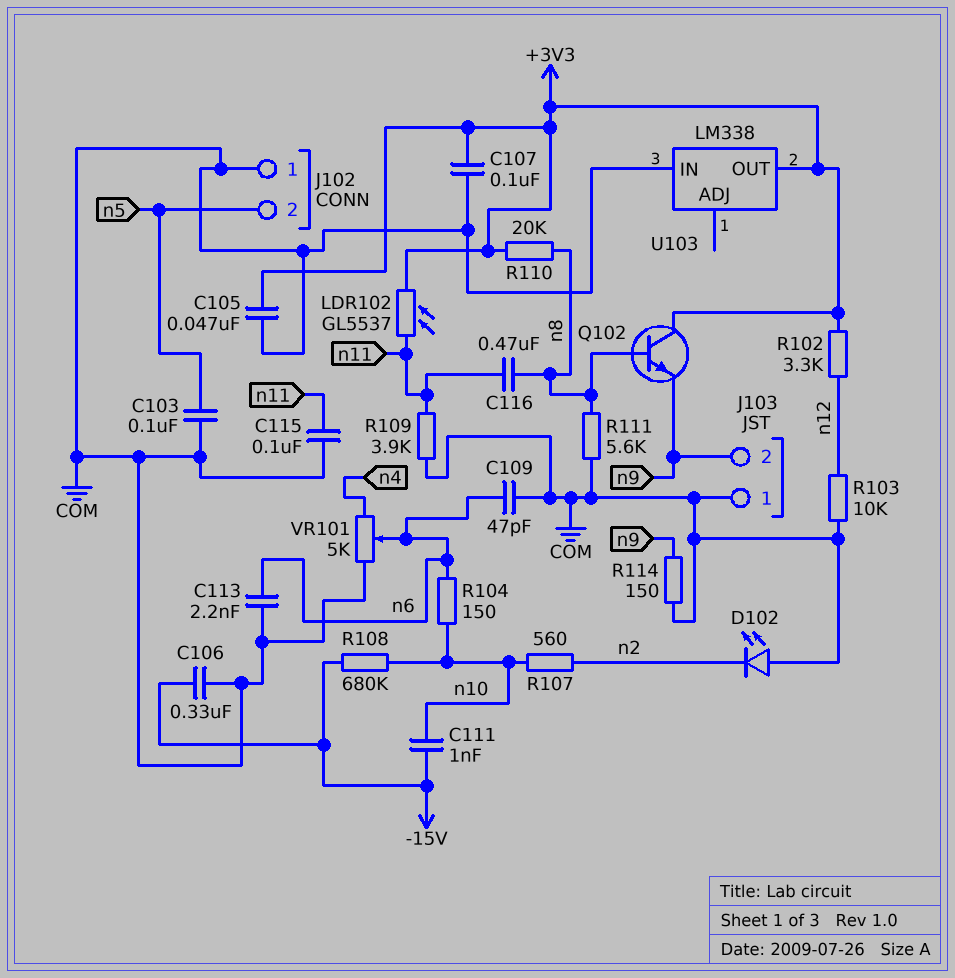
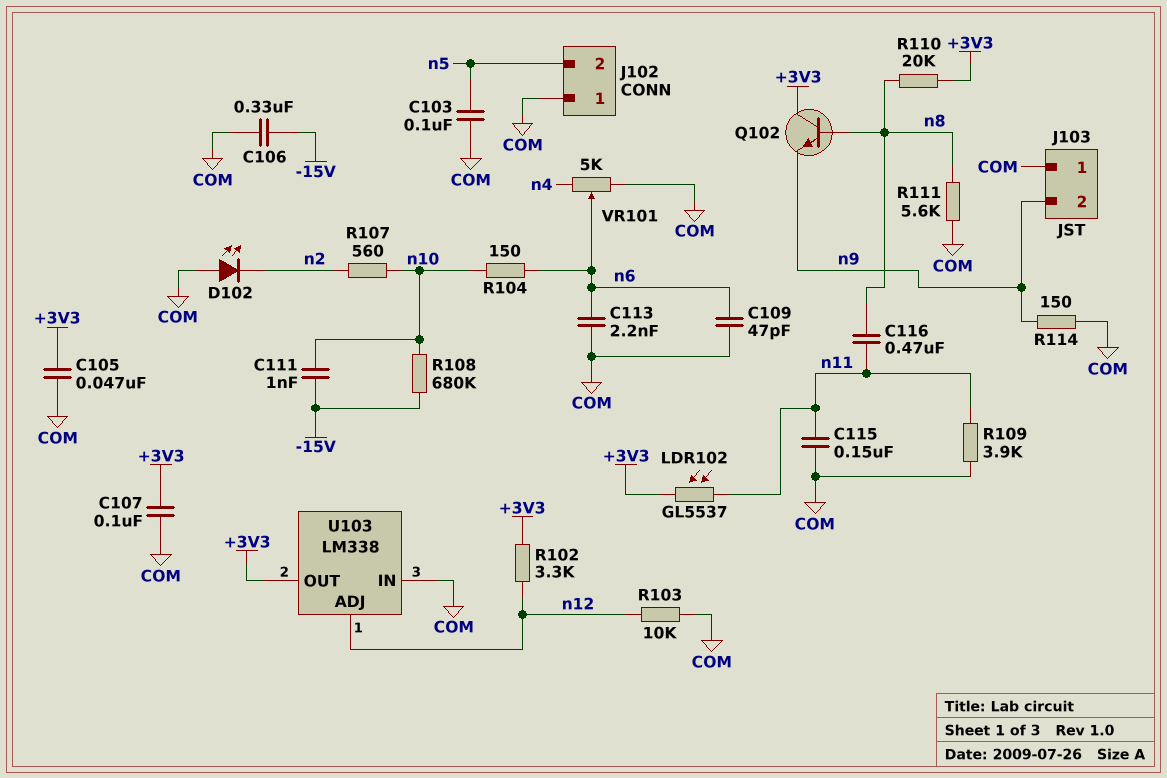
C115: 100nF (COM, n11) -> 150nF (COM, n11)
U103 pin ADJ: none -> n12

